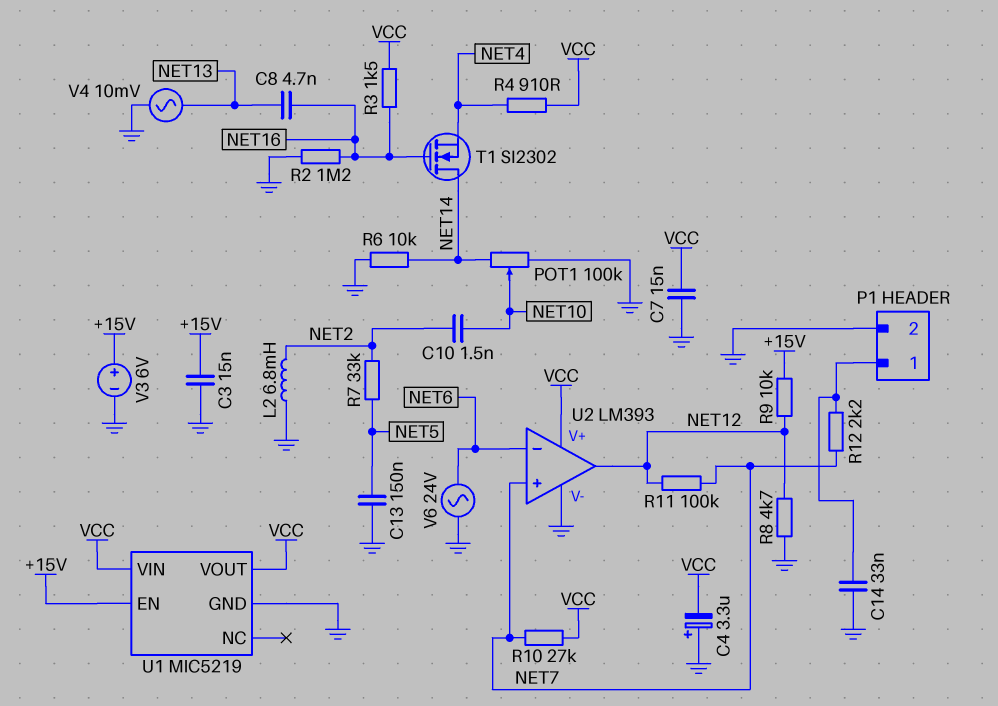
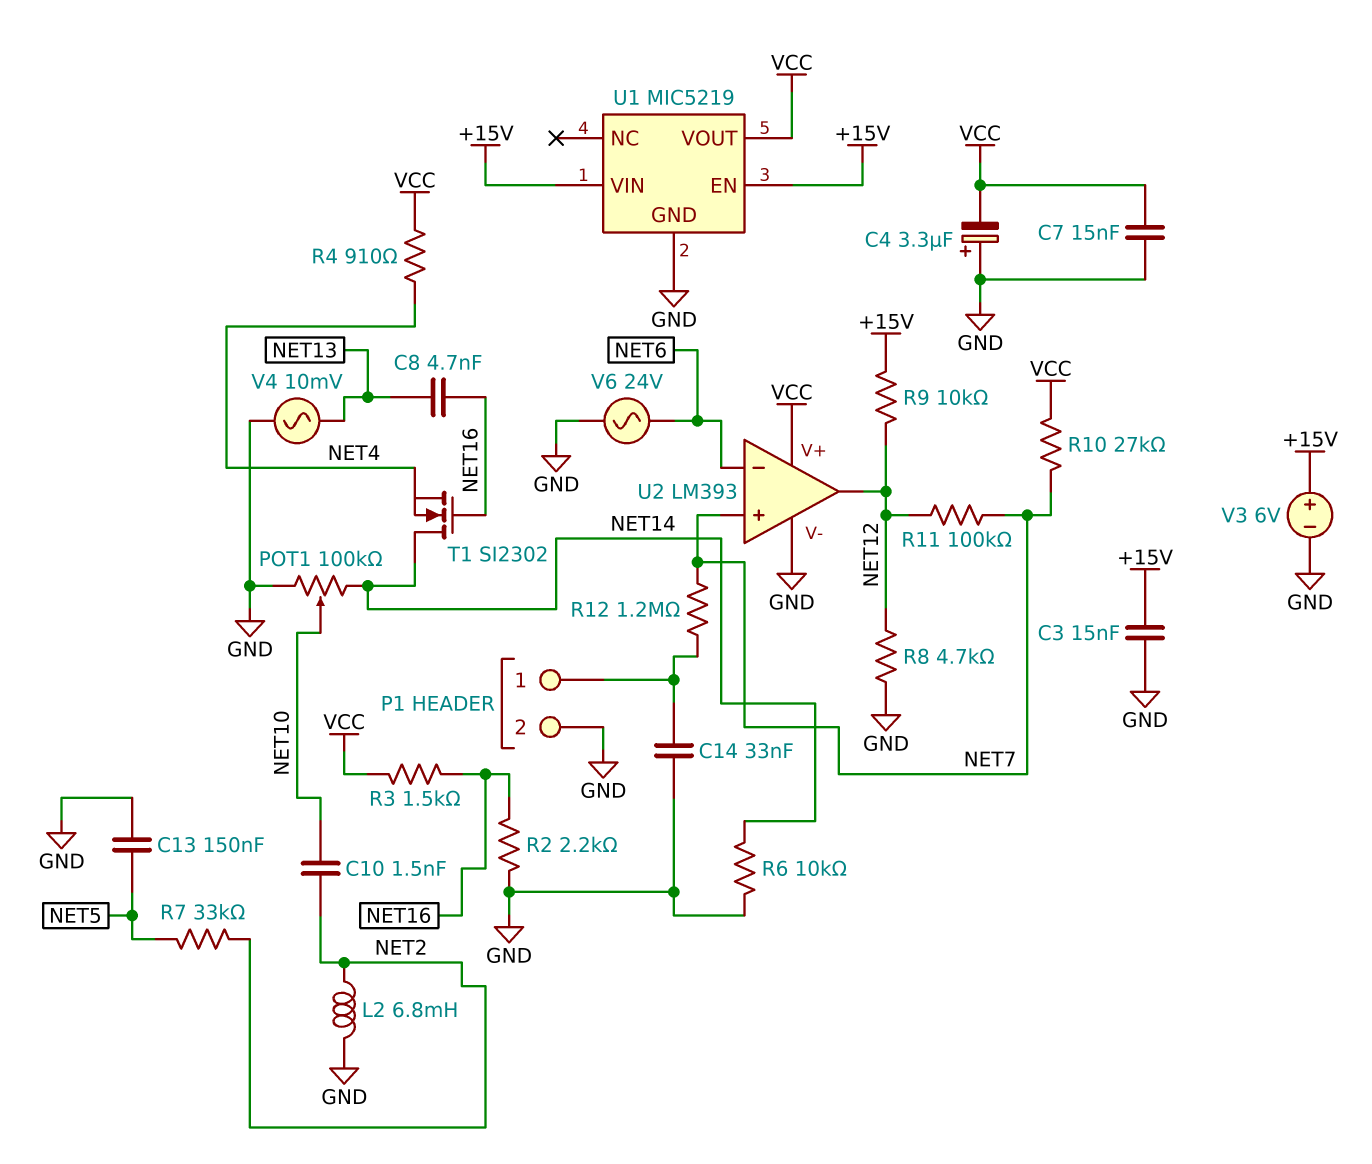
R2: 1.2M (GND, NET16) -> 2.2k (GND, NET16)
R12: 2.2k (NET7, P1/1) -> 1.2M (NET7, P1/1)
U1 pin VIN: VCC -> +15V

